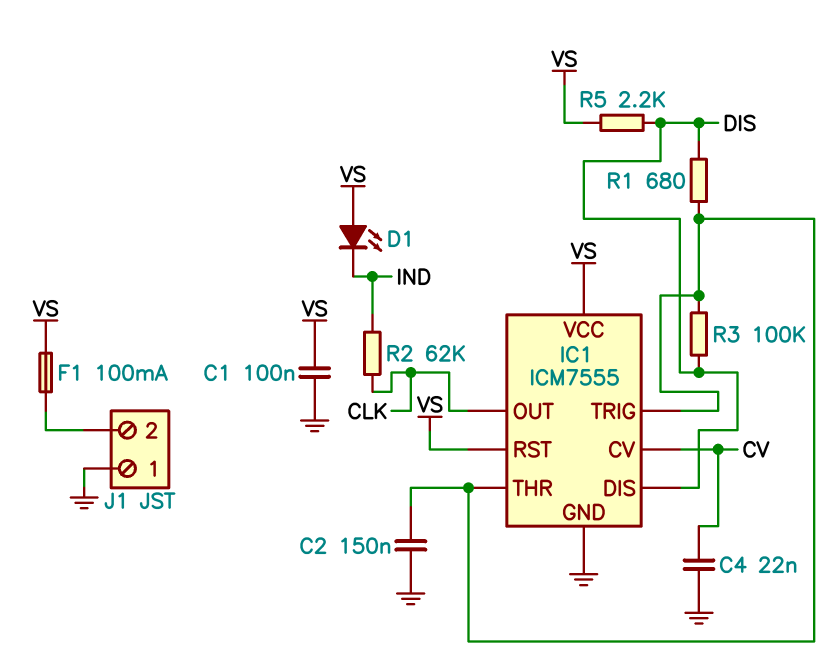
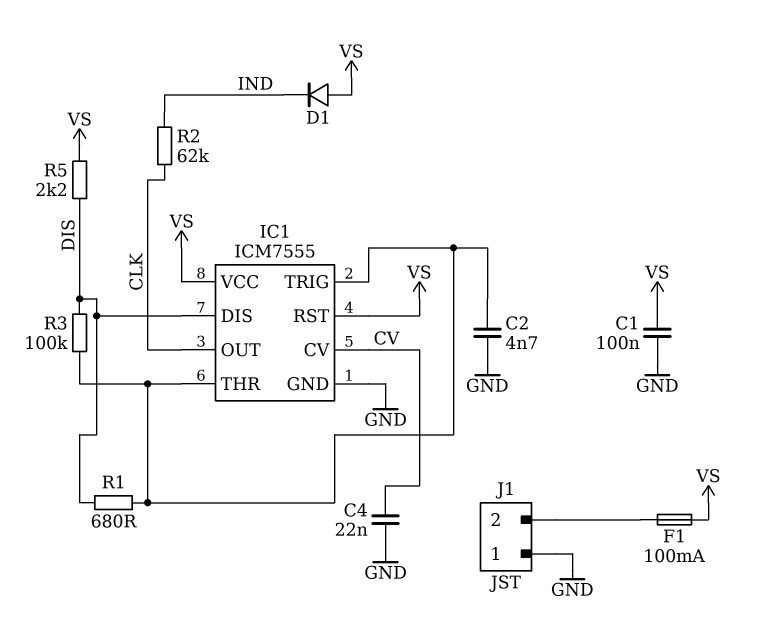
C2: 150nF (GND, IC1/THR) -> 4.7nF (GND, IC1/THR)
D1: LED (A VS, K IND) -> diode (A VS, K IND)

